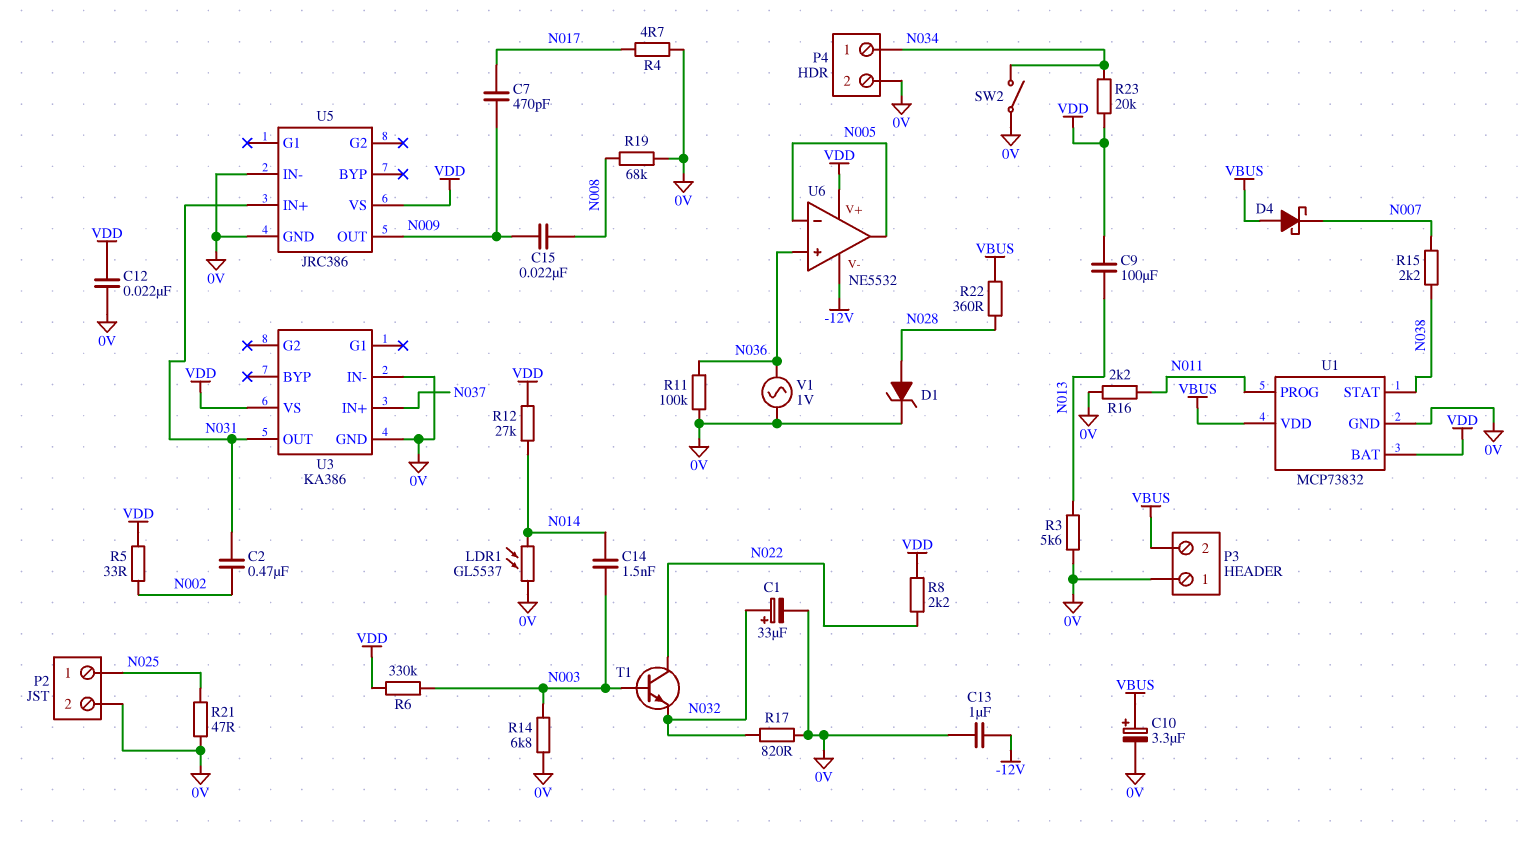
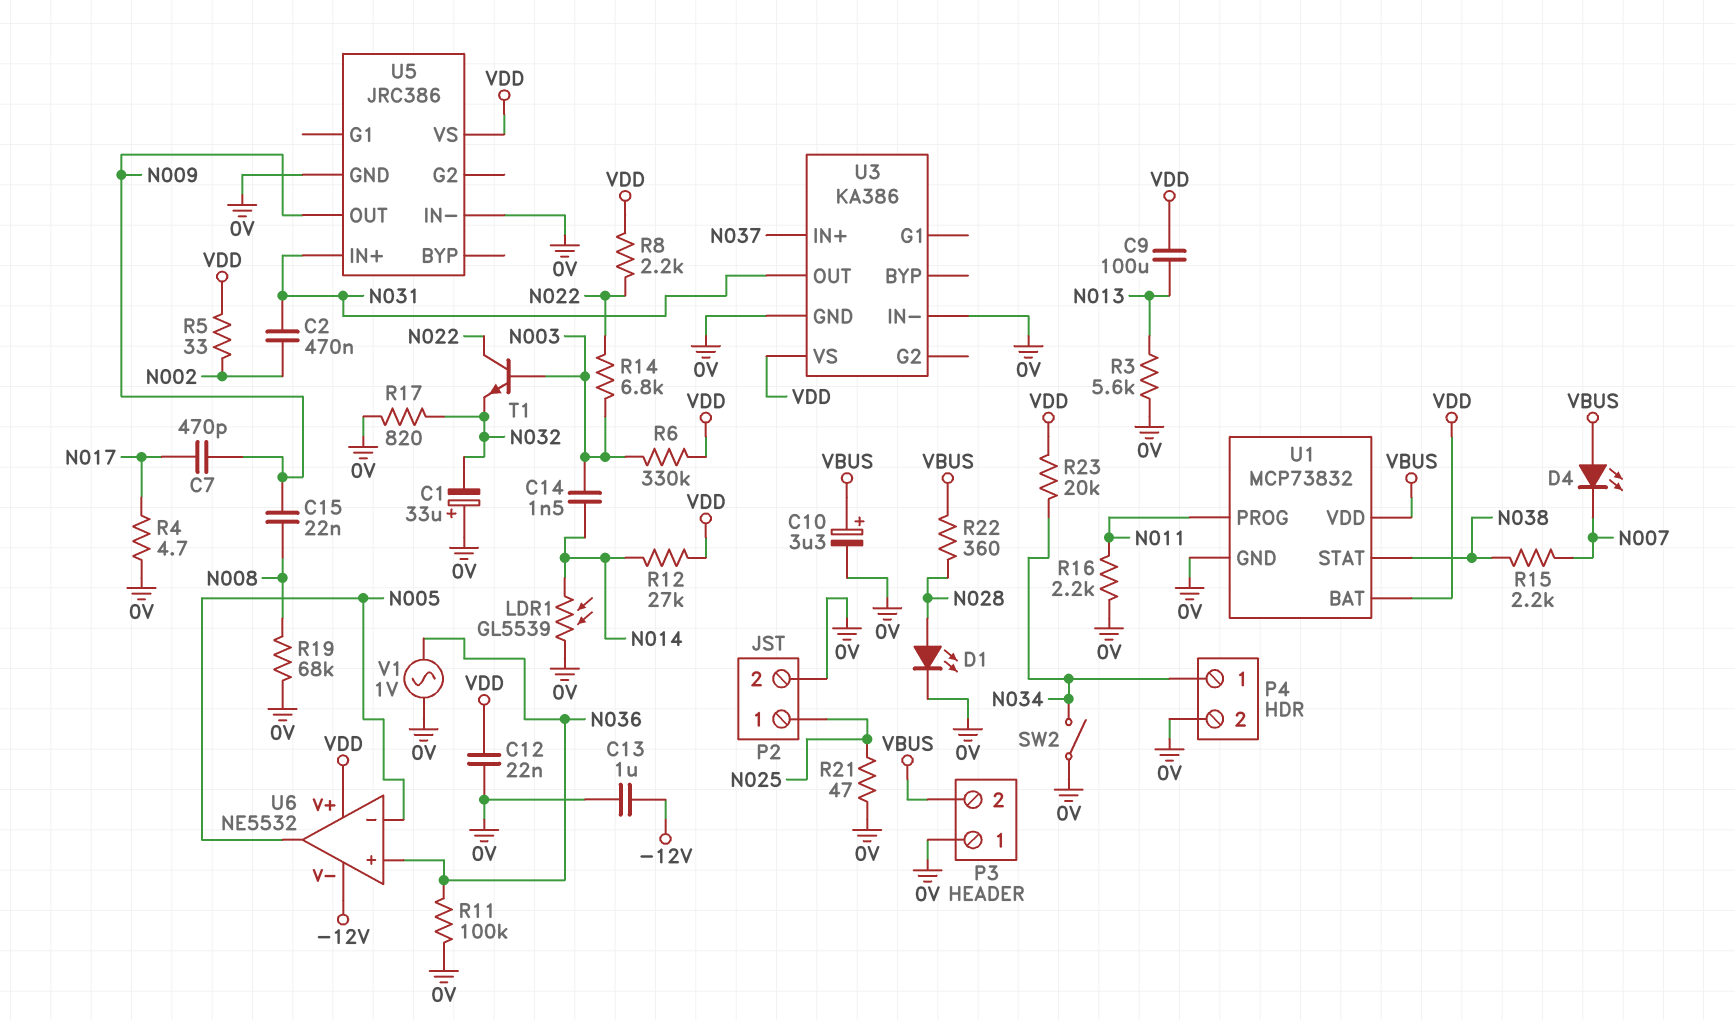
C1: 33uF (plus N032, minus 0V) -> 33uF (plus 0V, minus N032)
D1: zener (A N028, K 0V) -> LED (A N028, K 0V)
D4: schottky (A VBUS, K N007) -> LED (A VBUS, K N007)
LDR1: GL5537 (0V, N014) -> GL5539 (0V, N014)
R14: 6.8k (0V, N003) -> 6.8k (N003, N022)

